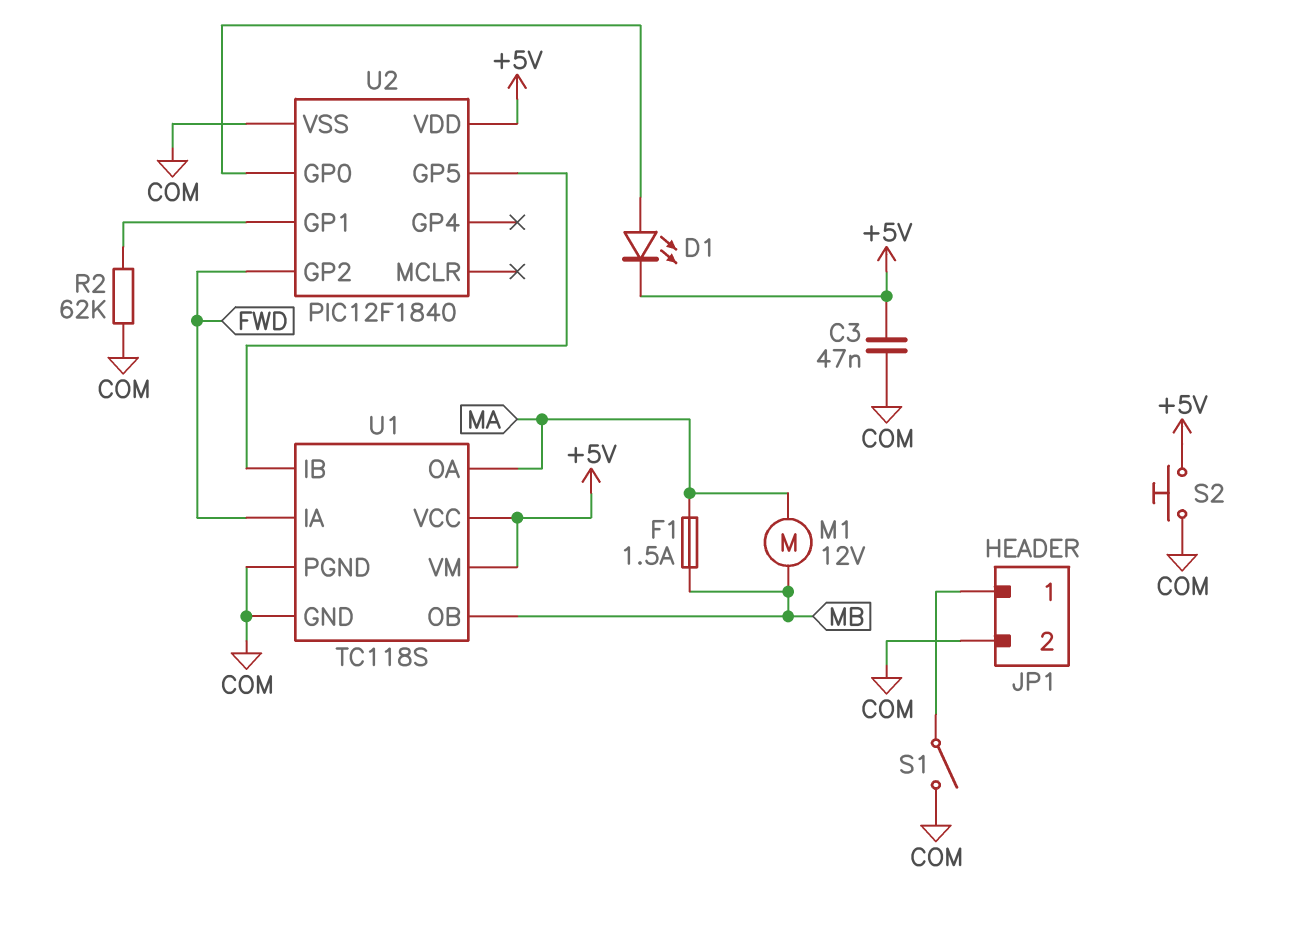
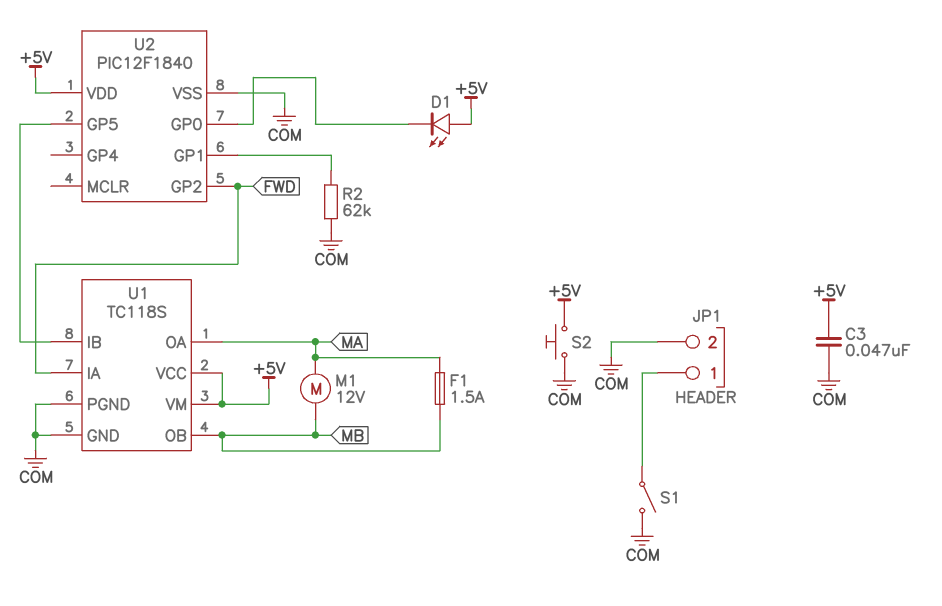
D1: LED (A U2/GP0, K +5V) -> LED (A +5V, K U2/GP0)

